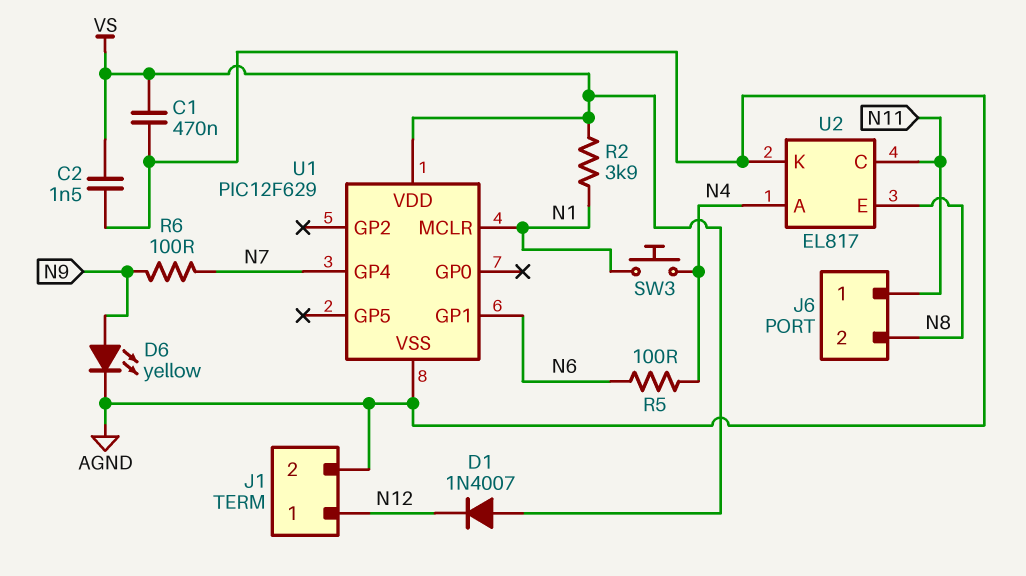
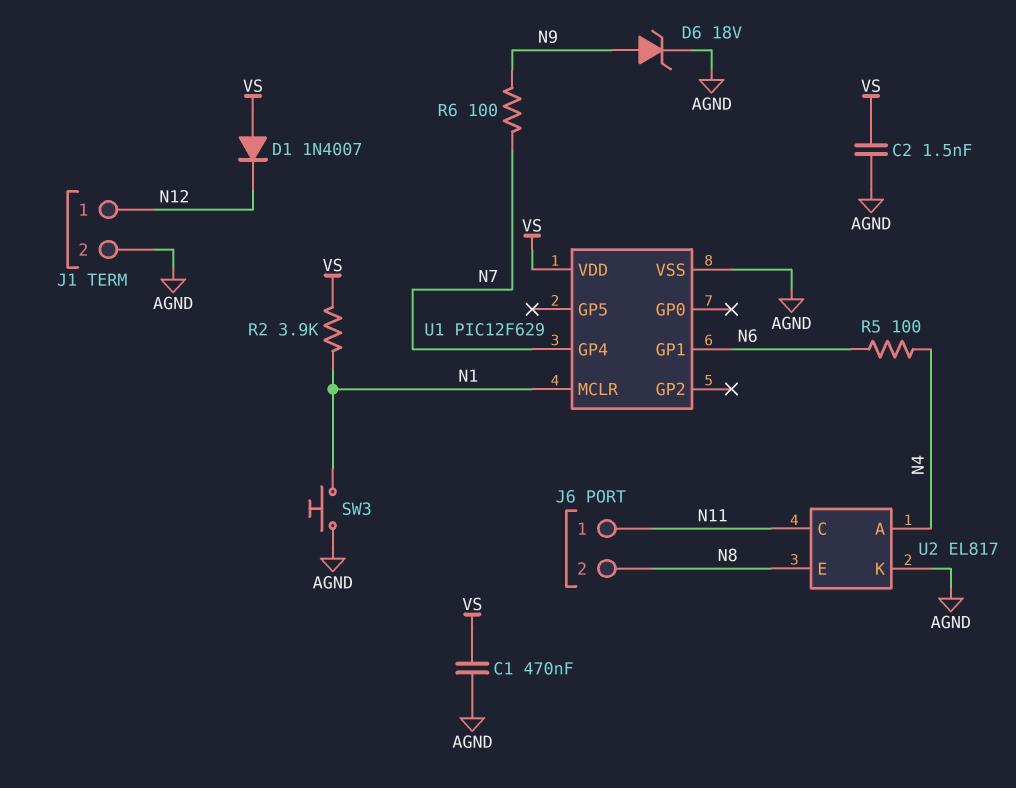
D6: LED yellow (A N9, K AGND) -> zener 18V (A N9, K AGND)
SW3: button (N1, N4) -> button (AGND, N1)

